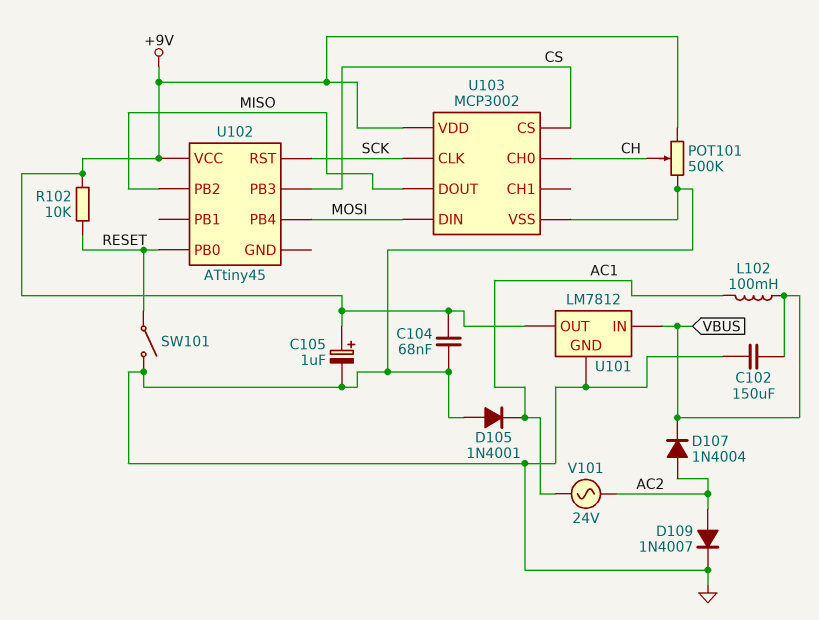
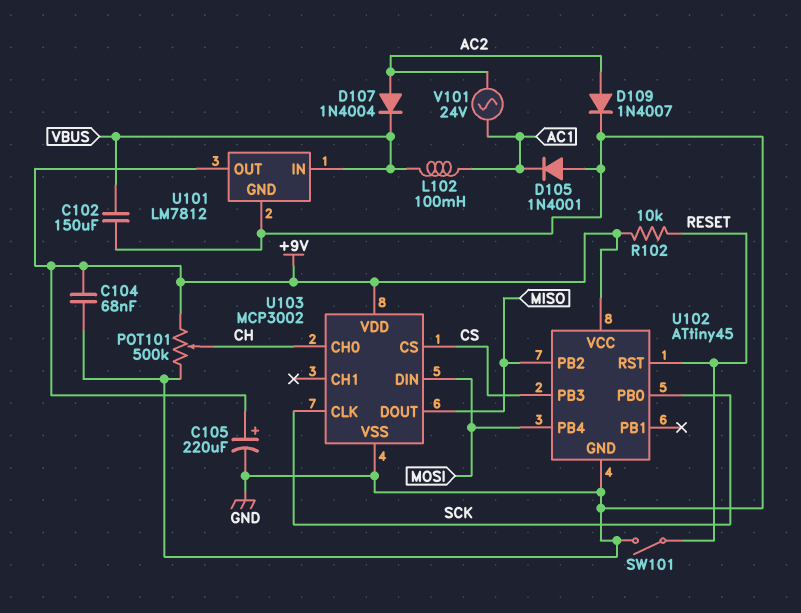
C105: 1uF (plus +9V, minus GND) -> 220uF (plus +9V, minus GND)
U102 pin GND: none -> GND
U102 pin PB0: RESET -> SCK
U102 pin RST: SCK -> RESET

